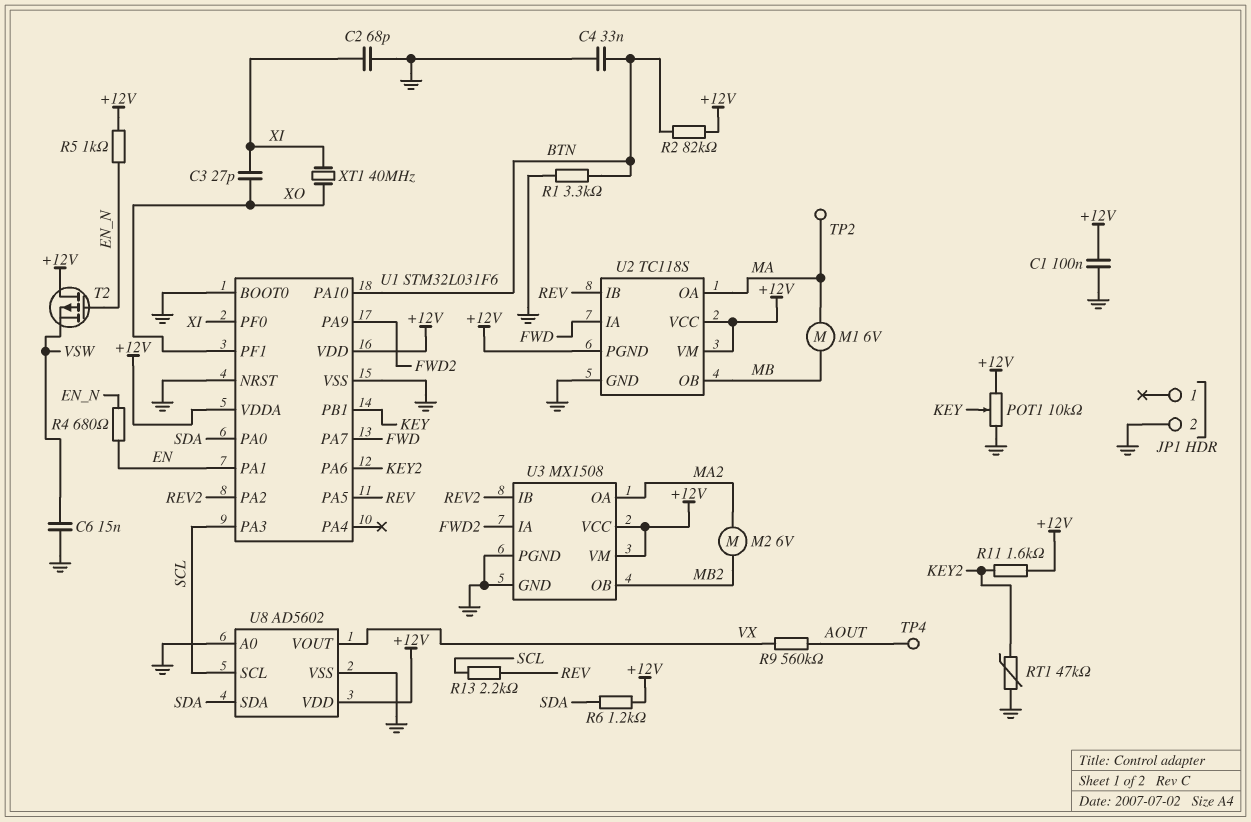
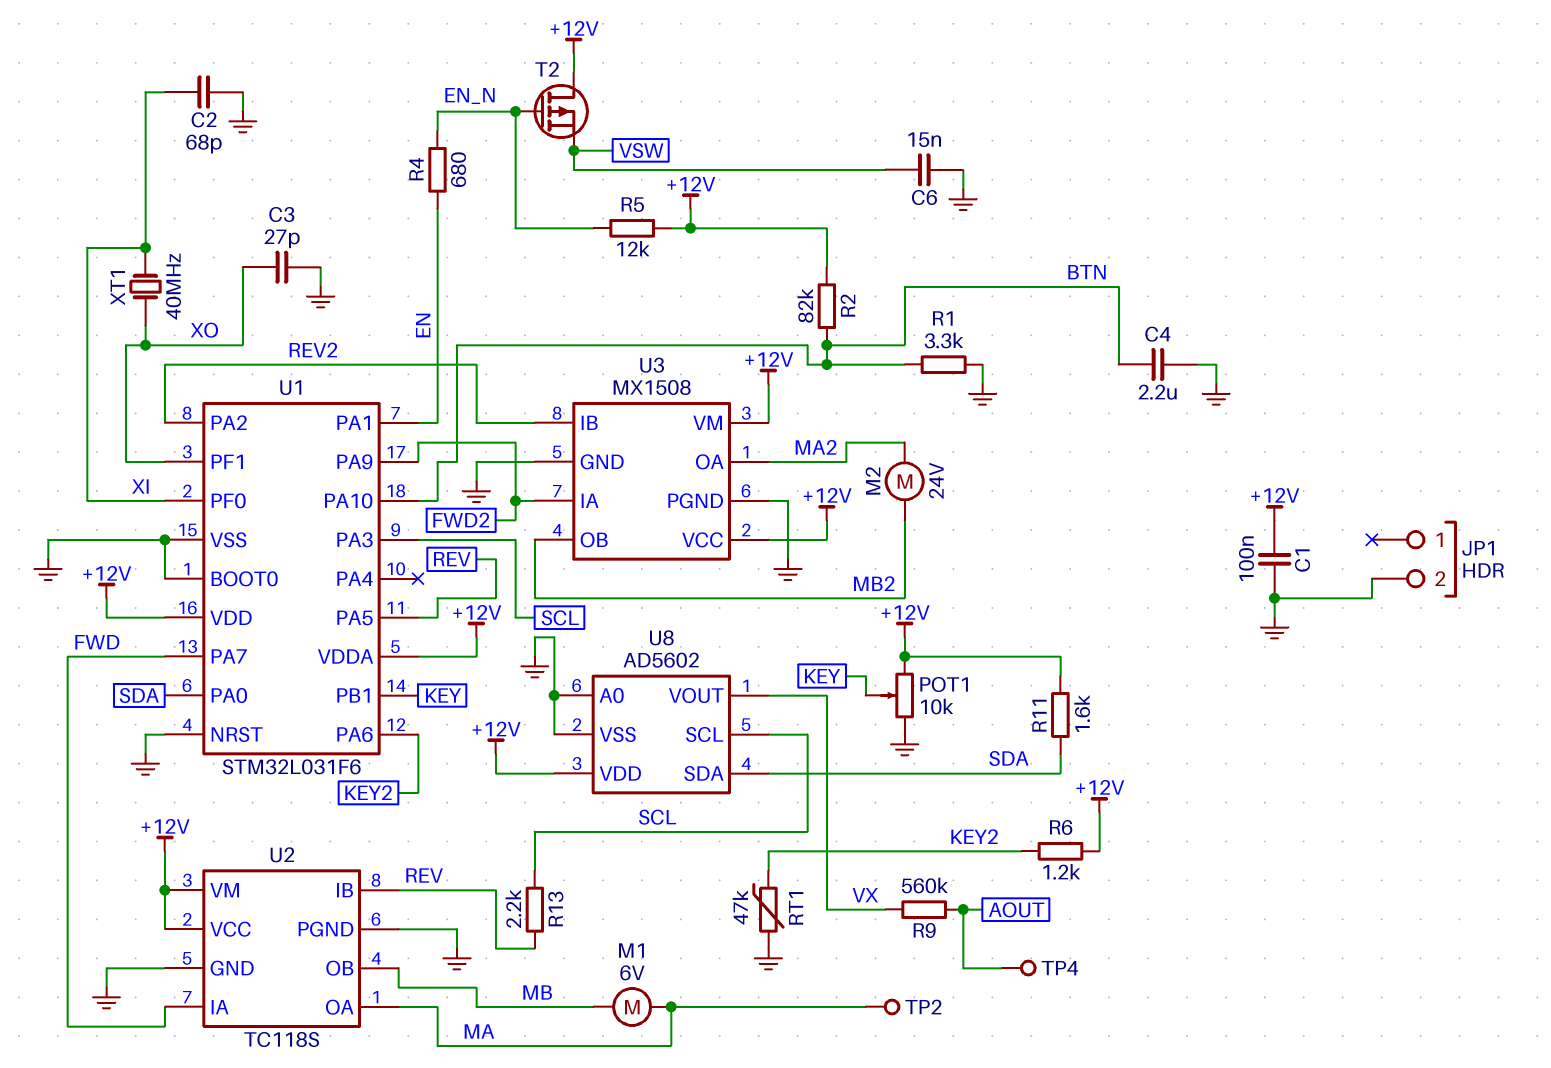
C3: 27pF (XI, XO) -> 27pF (GND, XO)
C4: 33nF (BTN, GND) -> 2.2uF (BTN, GND)
M2: motor 6V (MA2, MB2) -> motor 24V (MA2, MB2)
R5: 1k (+12V, EN_N) -> 12k (+12V, EN_N)
R6: 1.2k (+12V, SDA) -> 1.2k (+12V, KEY2)
R11: 1.6k (+12V, KEY2) -> 1.6k (+12V, SDA)
U2 pin PGND: +12V -> GND

